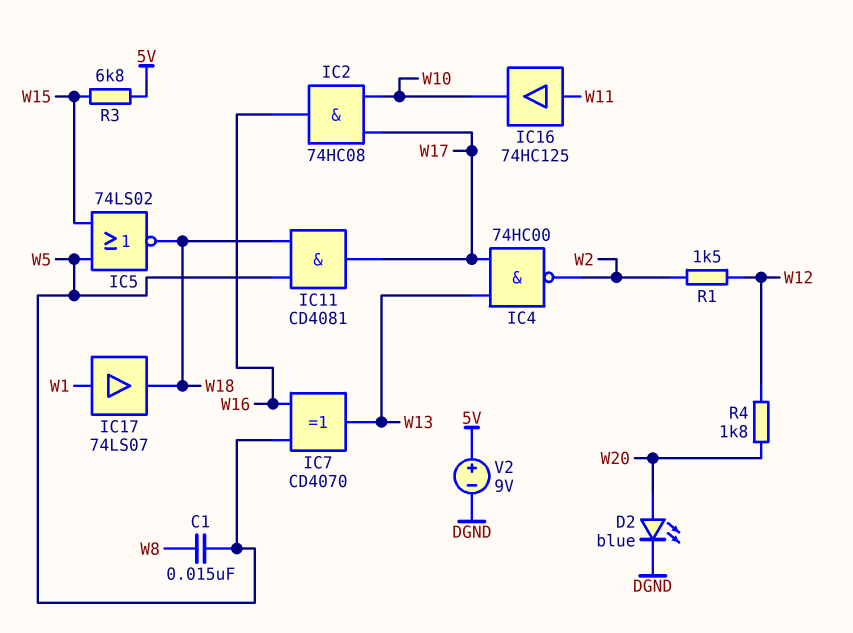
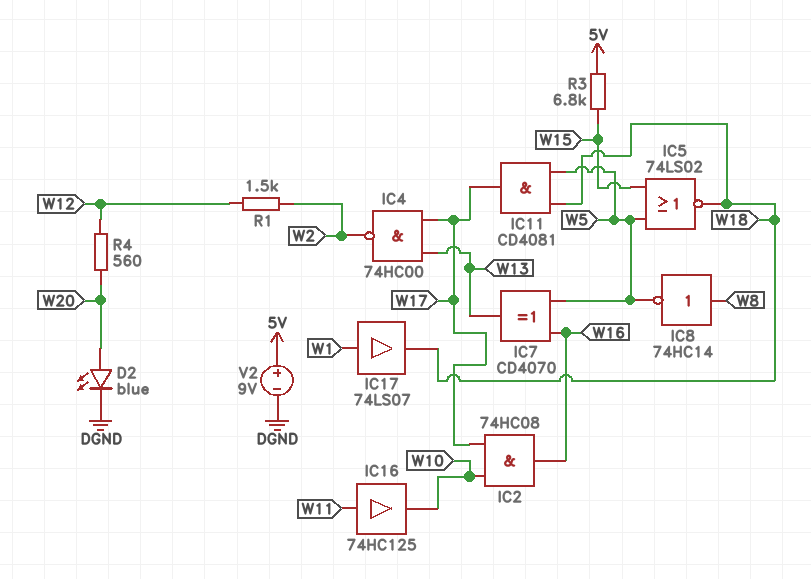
C1: 15nF (W5, W8) -> none
IC8: none -> NOT 74HC14 (in W8, out W5)
R4: 1.8k (W12, W20) -> 560 (W12, W20)

